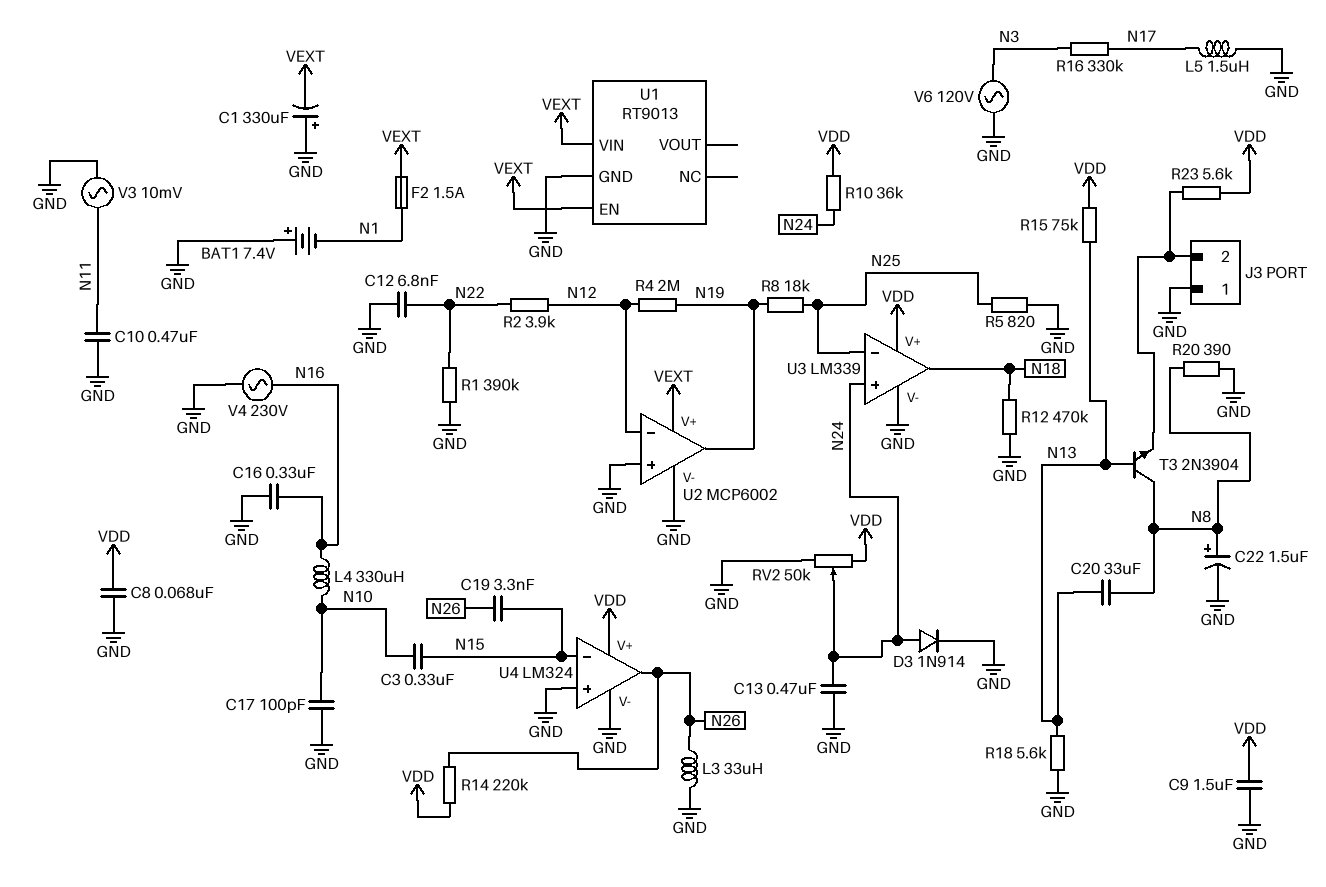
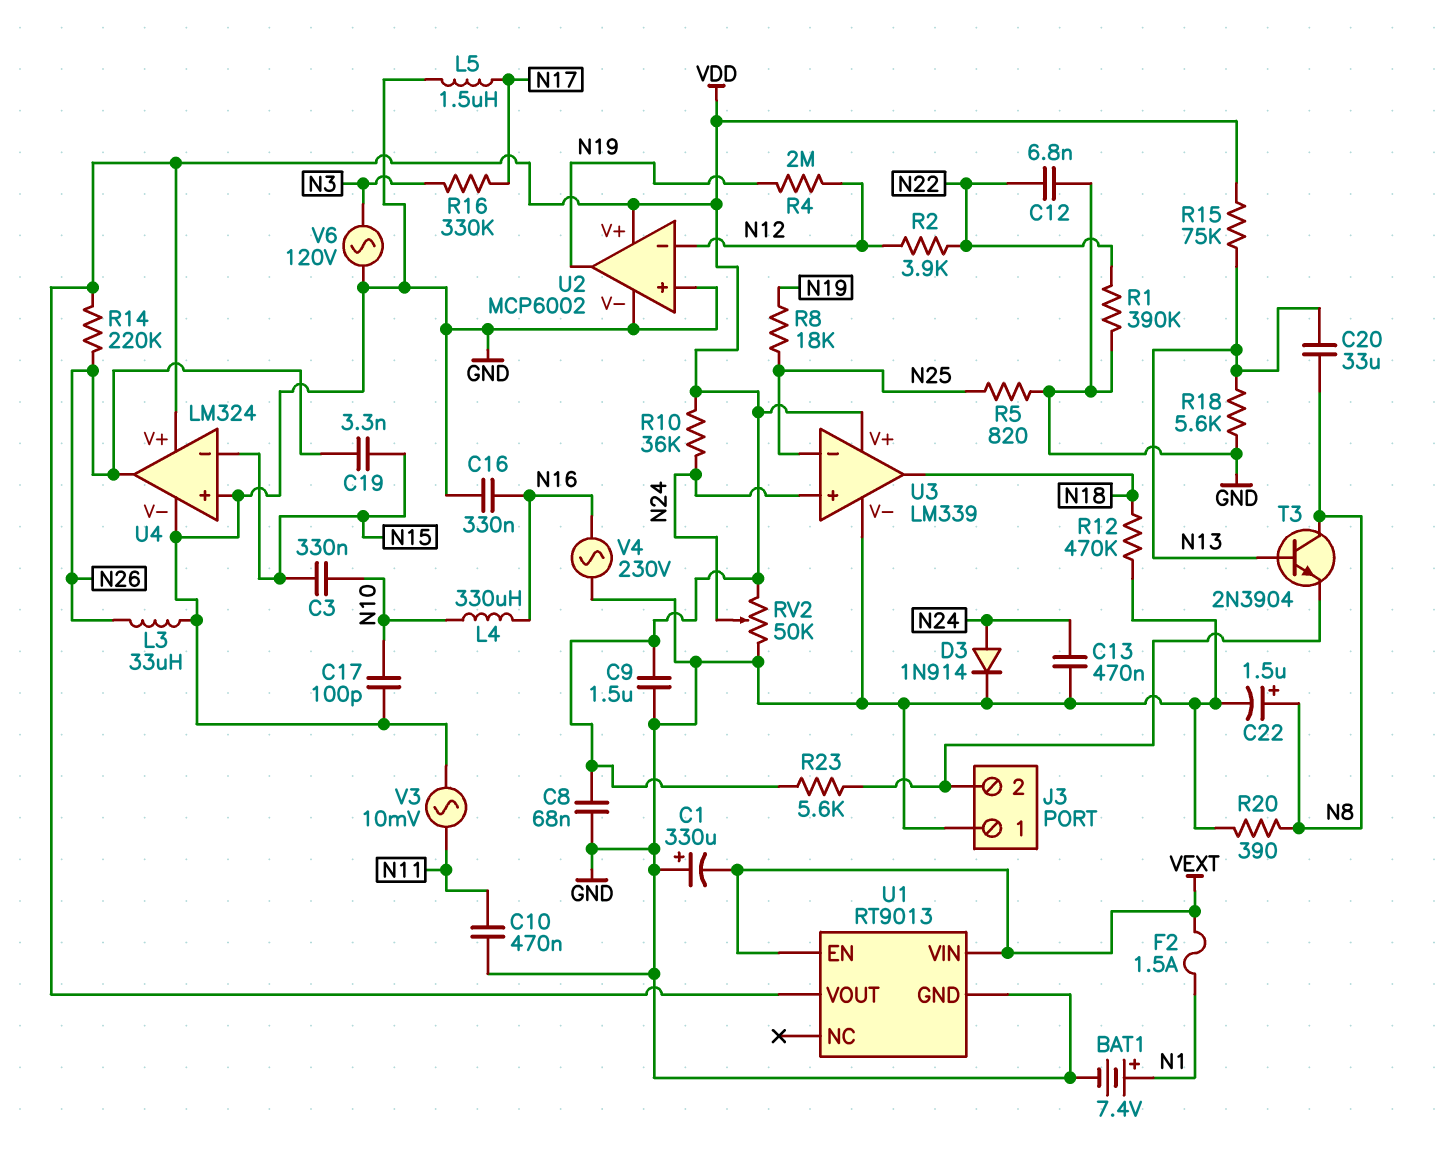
BAT1: 7.4V (plus GND, minus N1) -> 7.4V (plus N1, minus GND)
U1 pin VOUT: none -> VDD
U2 pin V+: VEXT -> VDD

